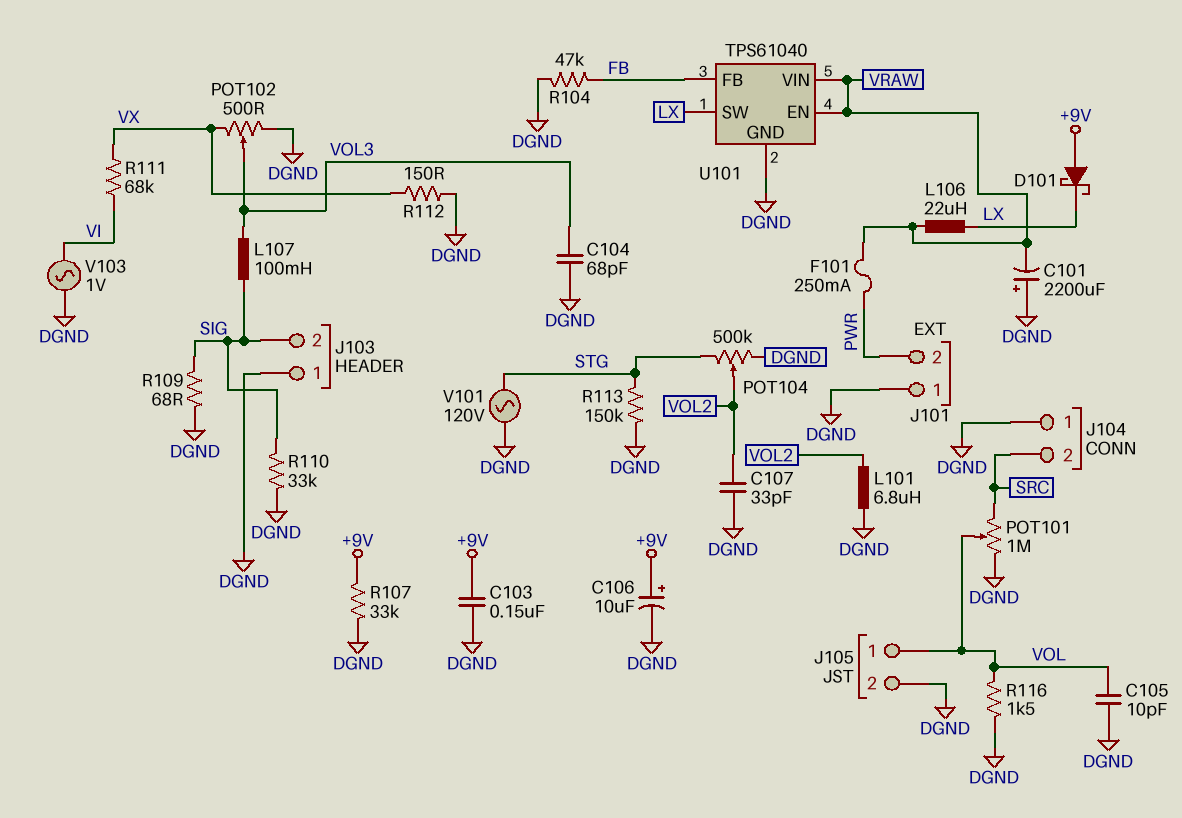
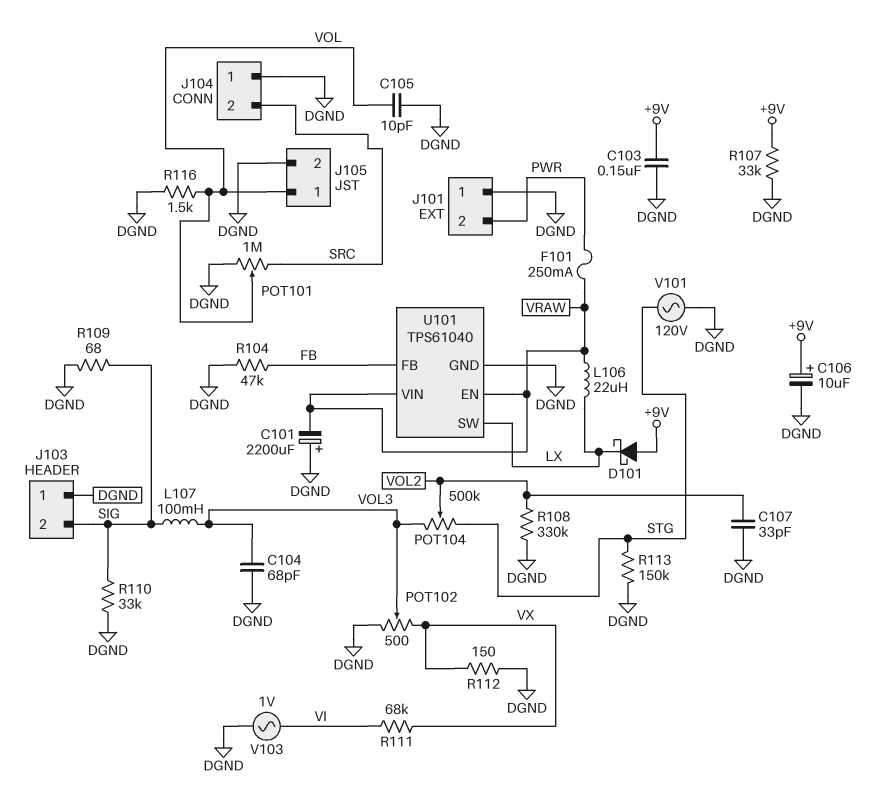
L101: 6.8uH (DGND, VOL2) -> none
POT104: 500k (DGND, STG, wiper VOL2) -> 500k (STG, VOL3, wiper VOL2)
R108: none -> 330k (DGND, VOL2)

